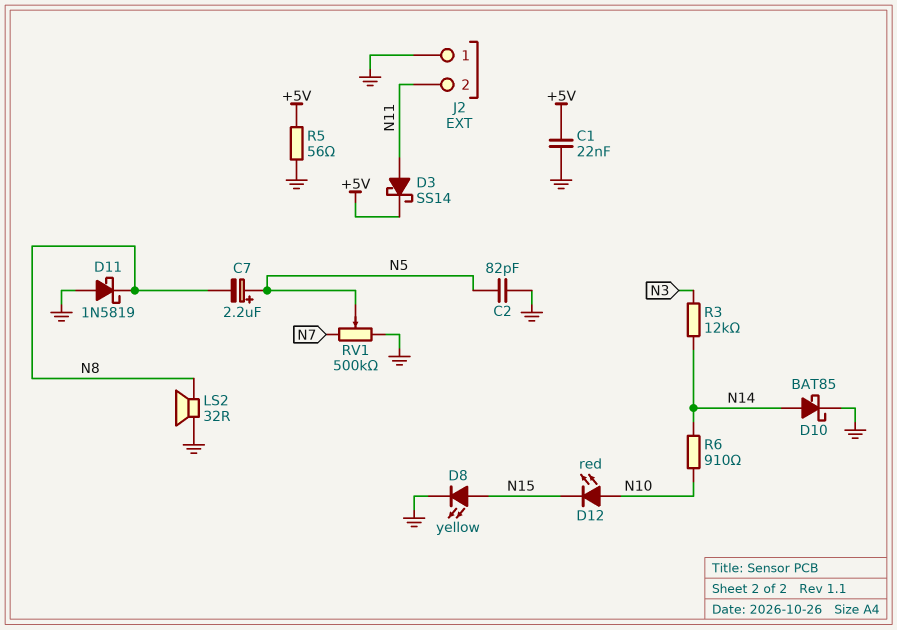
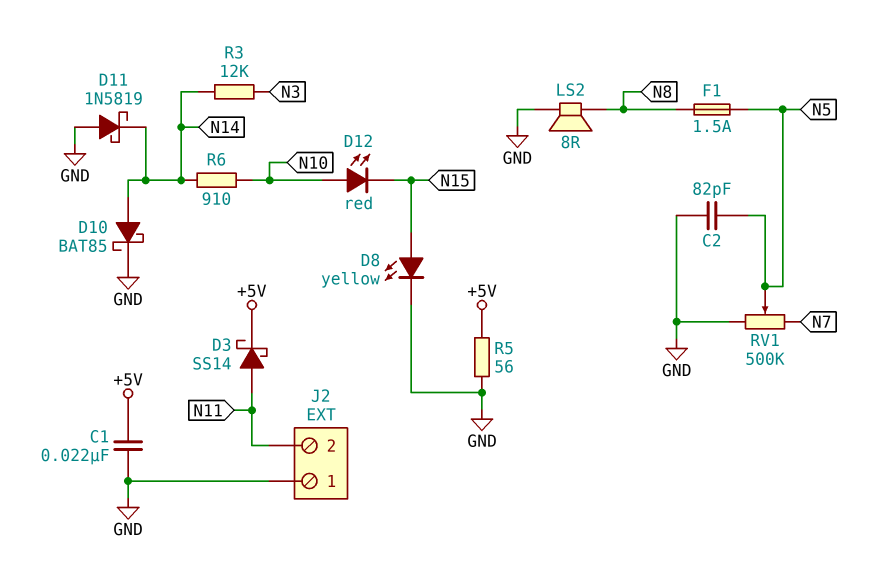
C7: 2.2uF (plus N5, minus N8) -> none
D11: schottky 1N5819 (A GND, K N8) -> schottky 1N5819 (A GND, K N14)
F1: none -> 1.5A (N5, N8)
LS2: speaker 32R (GND, N8) -> speaker 8R (GND, N8)

